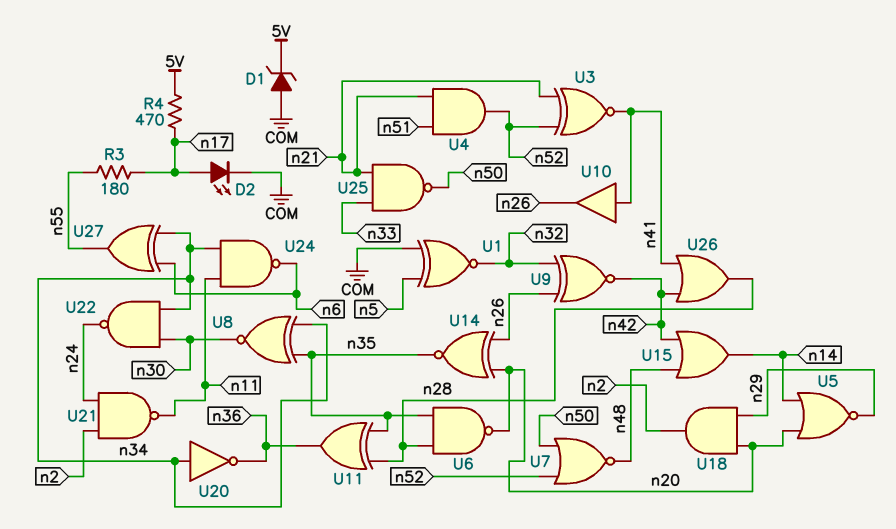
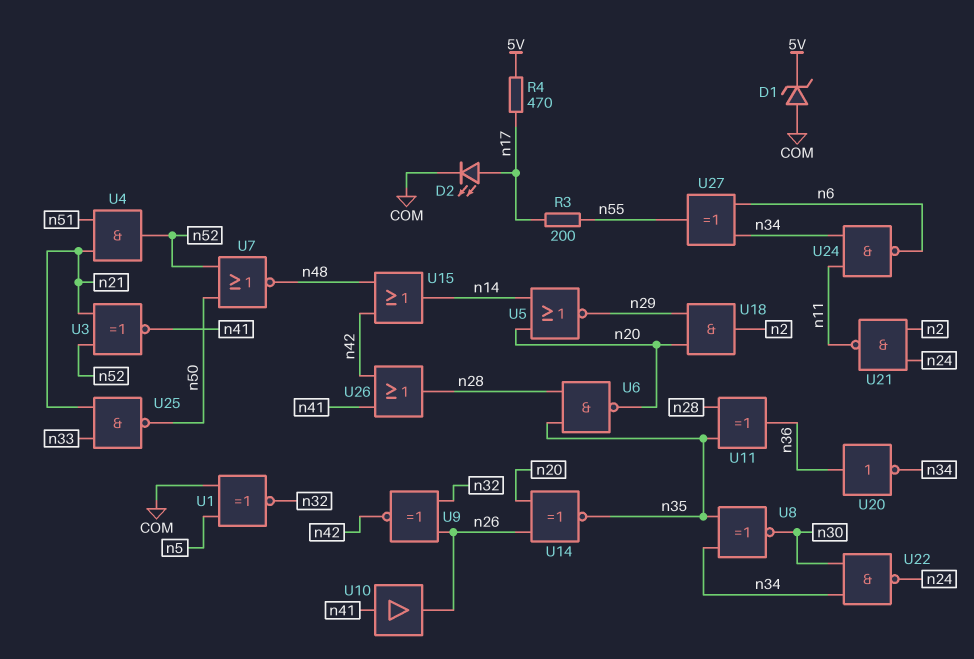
R3: 180 (n17, n55) -> 200 (n17, n55)
U20: NOT (in n34, out n36) -> NOT (in n36, out n34)

